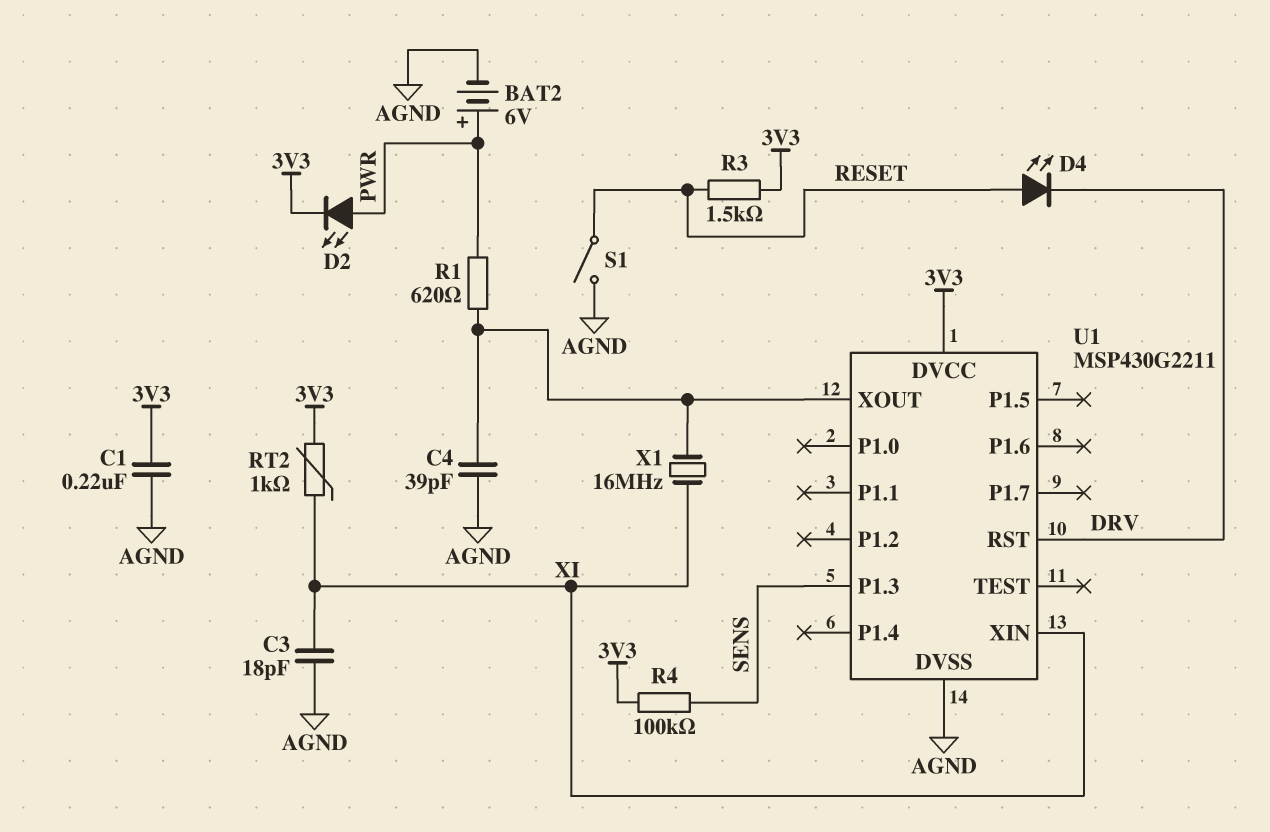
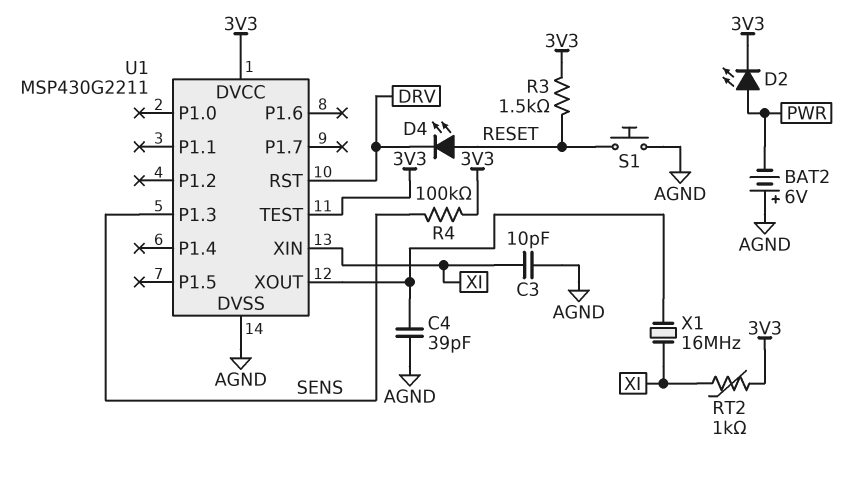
BAT2: 6V (plus PWR, minus AGND) -> 6V (plus AGND, minus PWR)
C1: 220nF (3V3, AGND) -> none
C3: 18pF (AGND, XI) -> 10pF (AGND, XI)
R1: 620 (PWR, U1/XOUT) -> none
S1: switch (AGND, RESET) -> button (AGND, RESET)
U1 pin TEST: none -> 3V3

